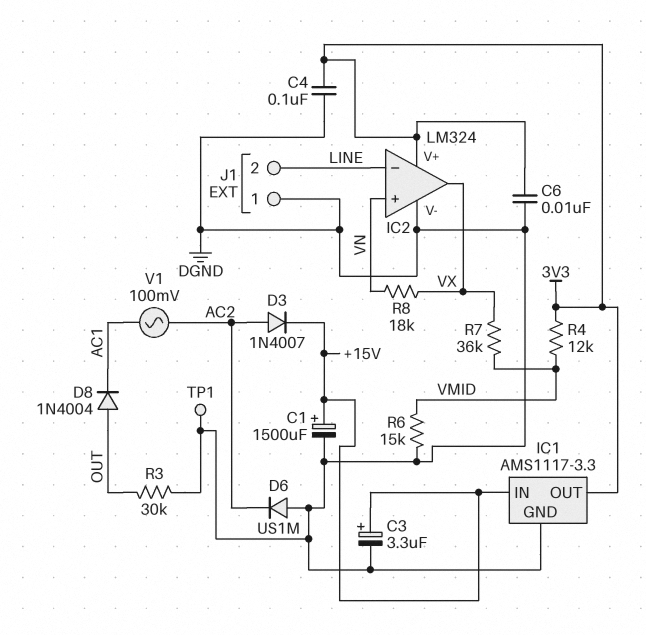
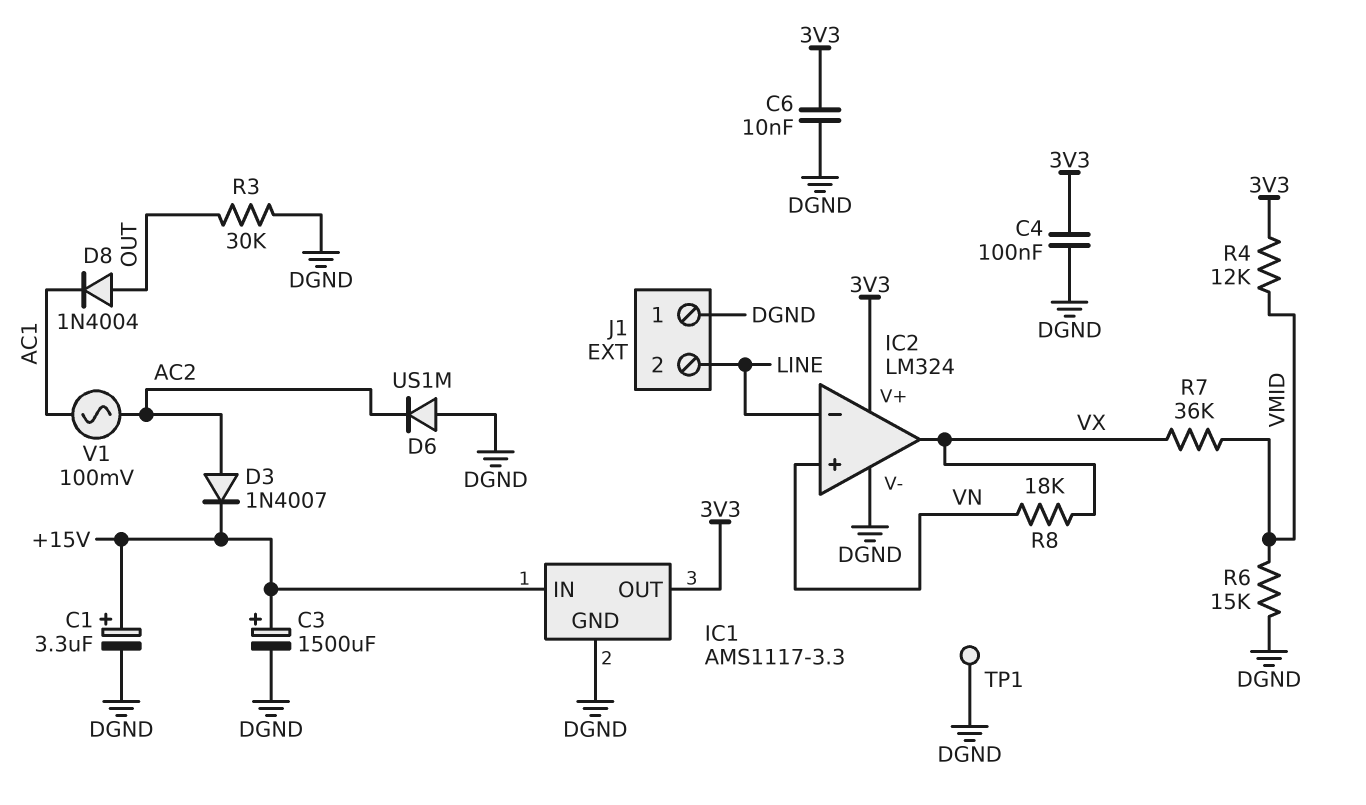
C1: 1500uF (plus +15V, minus DGND) -> 3.3uF (plus +15V, minus DGND)
C3: 3.3uF (plus +15V, minus DGND) -> 1500uF (plus +15V, minus DGND)

